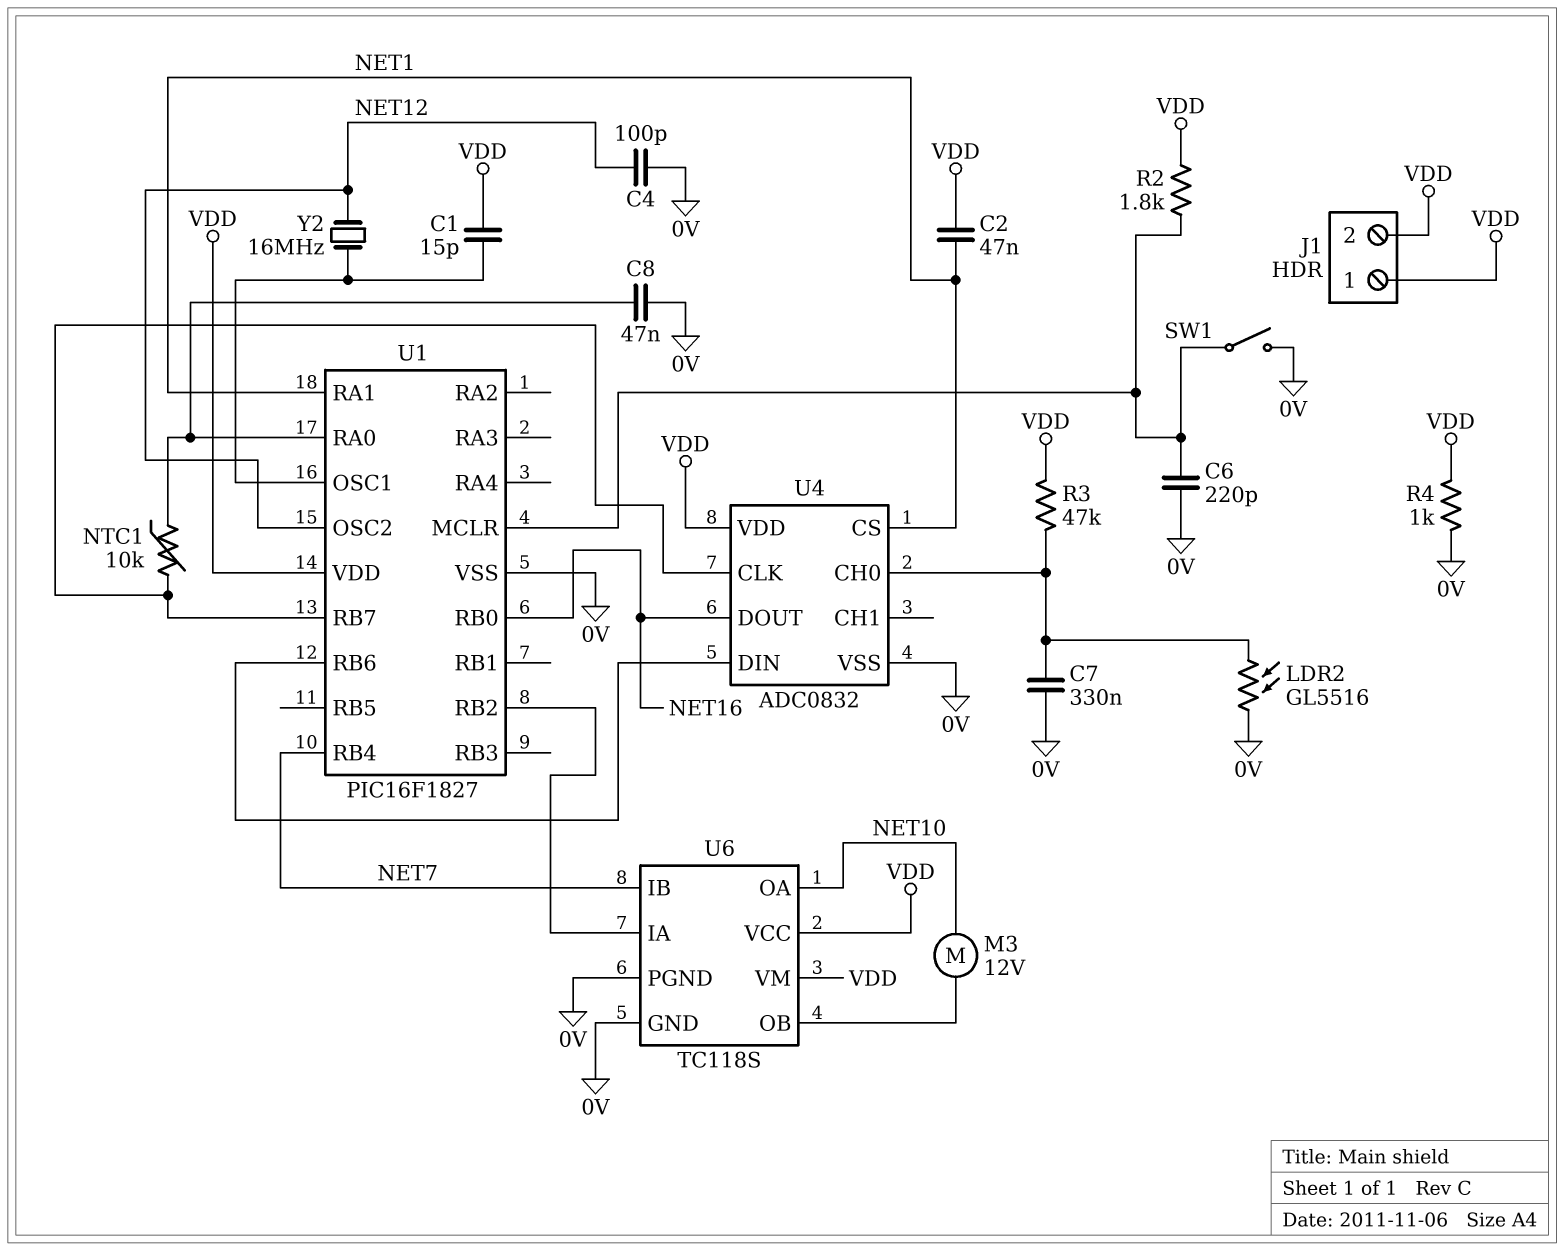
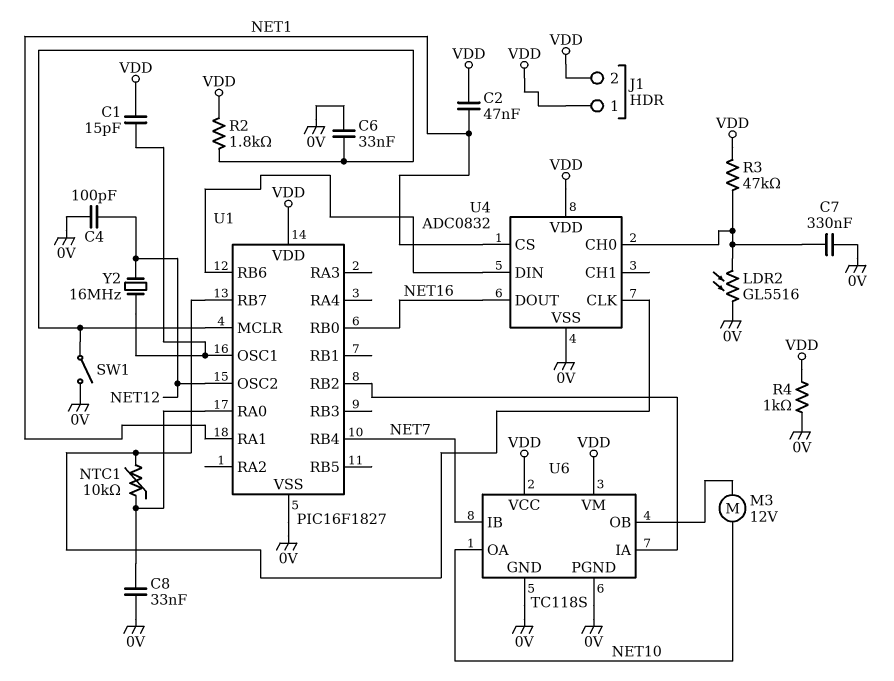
C6: 220pF (0V, U1/MCLR) -> 33nF (0V, U1/MCLR)
C8: 47nF (0V, U1/RA0) -> 33nF (0V, U1/RA0)

